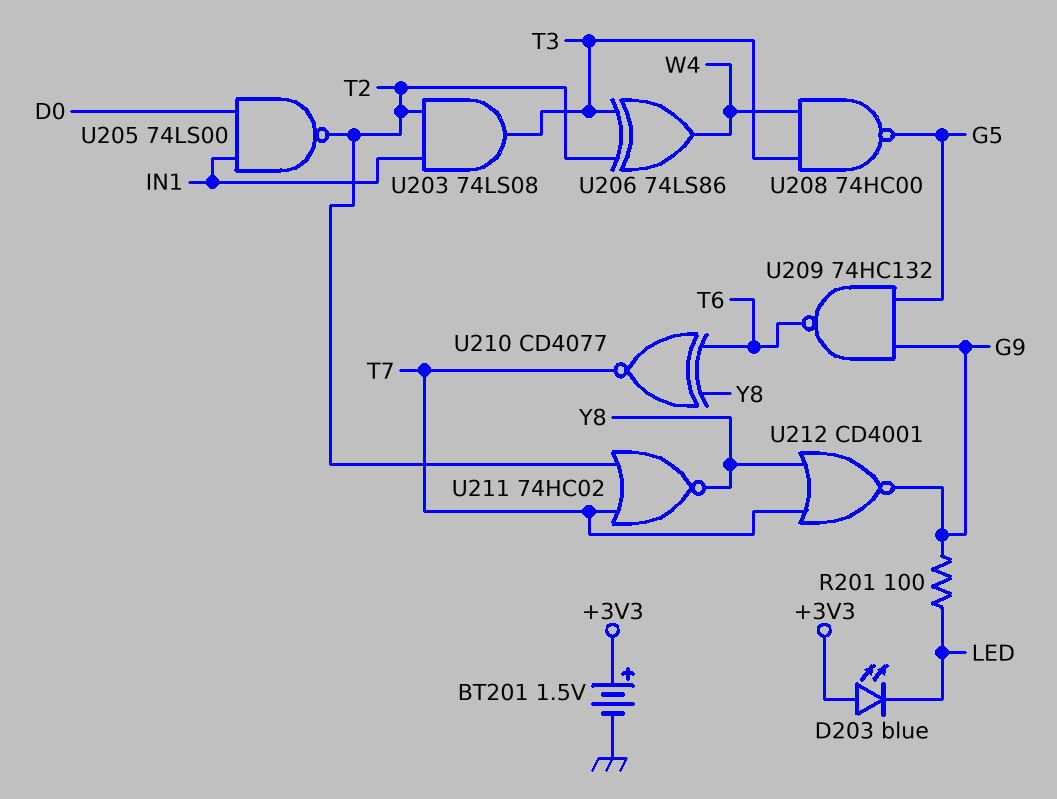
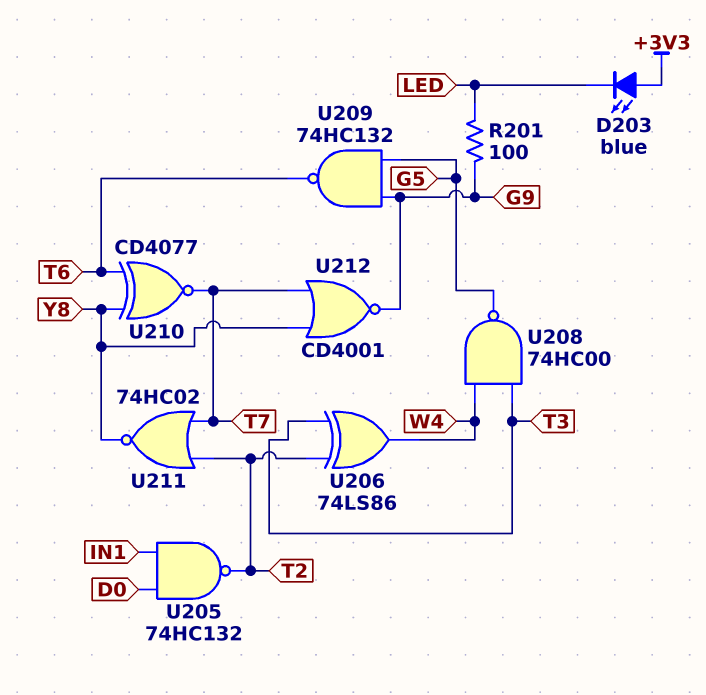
BT201: 1.5V (plus +3V3, minus GND) -> none
U203: AND 74LS08 (in IN1, in T2, out T3) -> none
U205: NAND 74LS00 (in D0, in IN1, out T2) -> NAND 74HC132 (in D0, in IN1, out T2)

